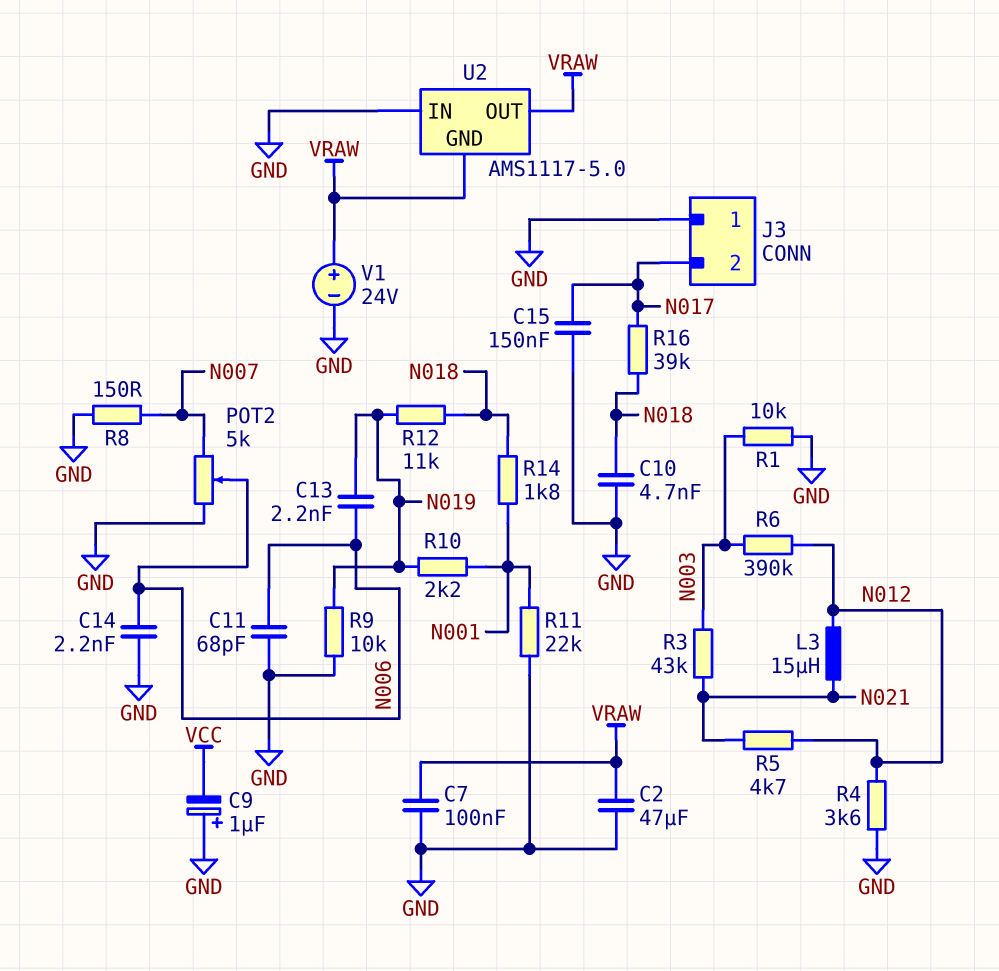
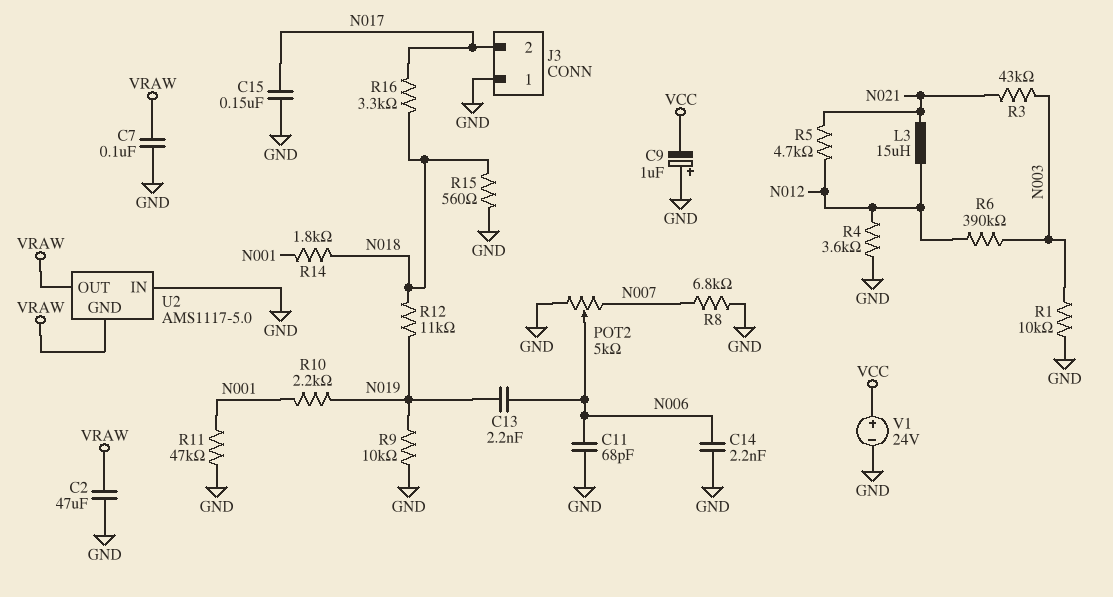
C10: 4.7nF (GND, N018) -> none
R8: 150 (GND, N007) -> 6.8k (GND, N007)
R11: 22k (GND, N001) -> 47k (GND, N001)
R15: none -> 560 (GND, N018)
R16: 39k (N017, N018) -> 3.3k (N017, N018)
V1: 24V (plus VRAW, minus GND) -> 24V (plus VCC, minus GND)

